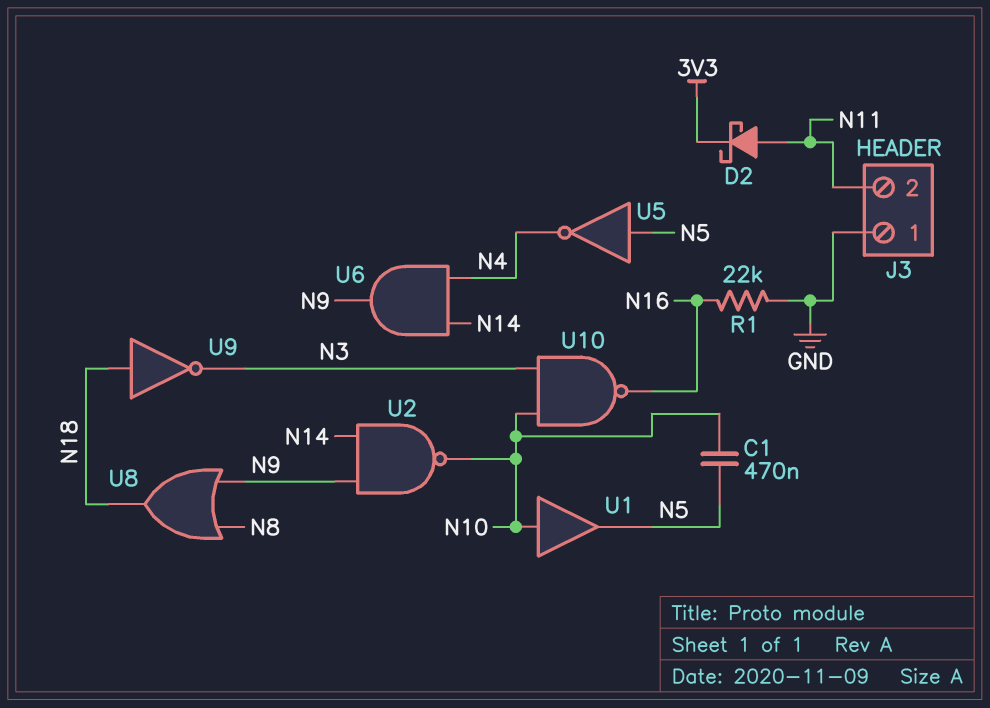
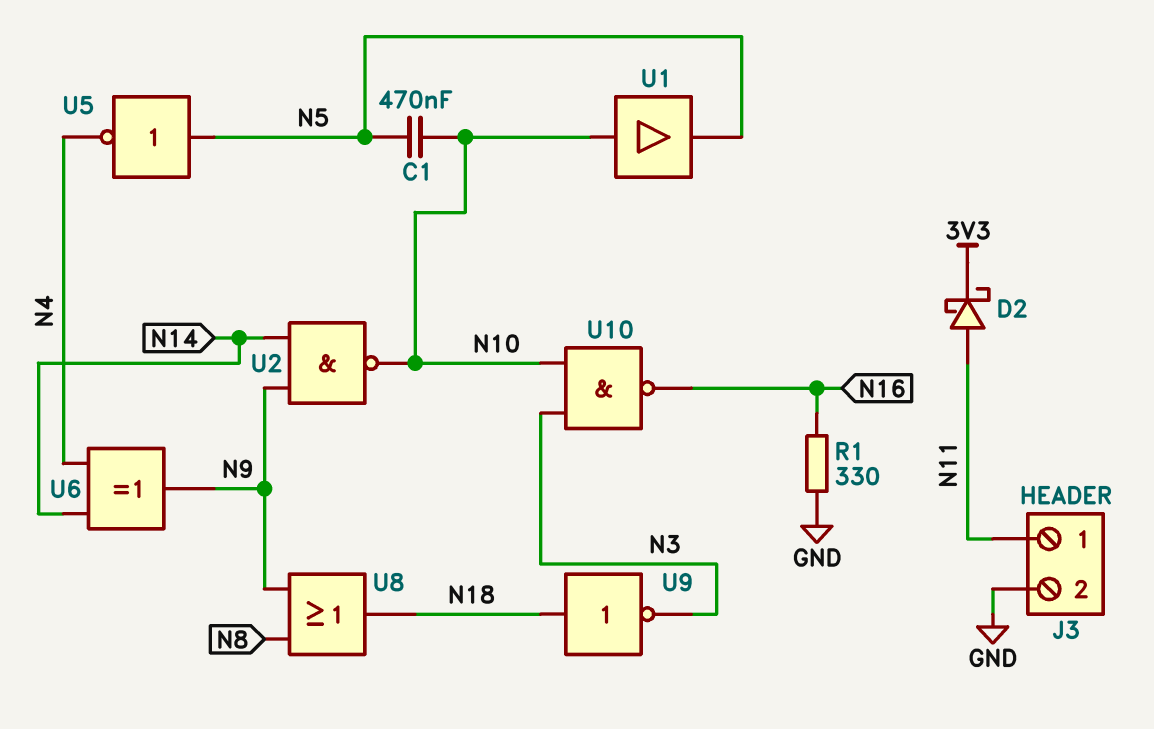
J3 pin 1: GND -> N11
J3 pin 2: N11 -> GND
R1: 22k (GND, N16) -> 330 (GND, N16)
U6: AND (in N4, in N14, out N9) -> XOR (in N4, in N14, out N9)

